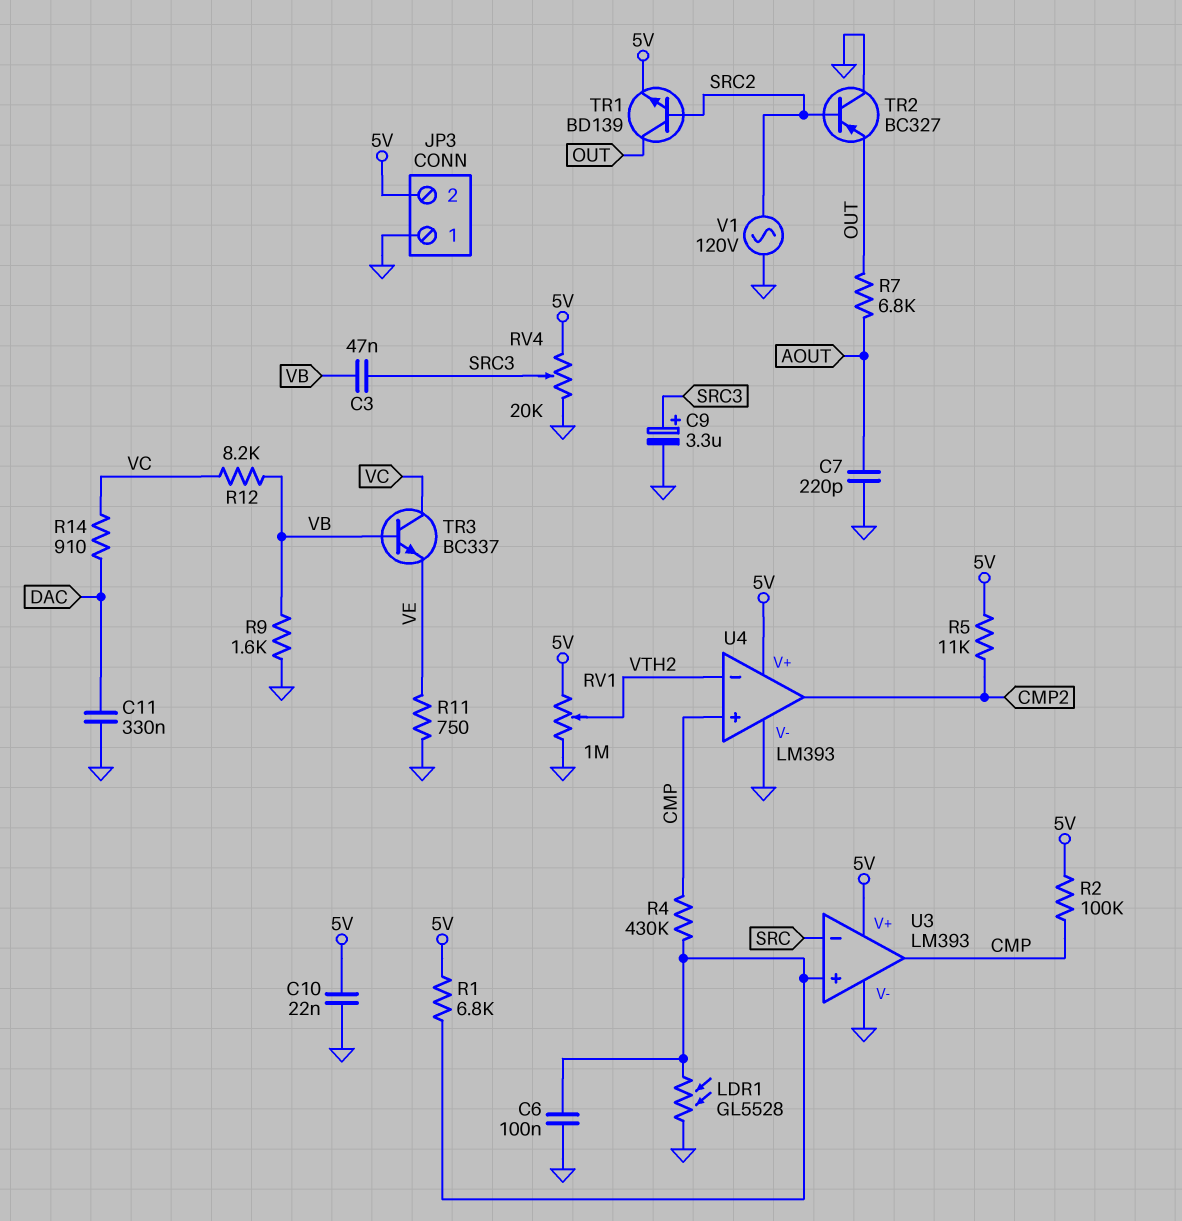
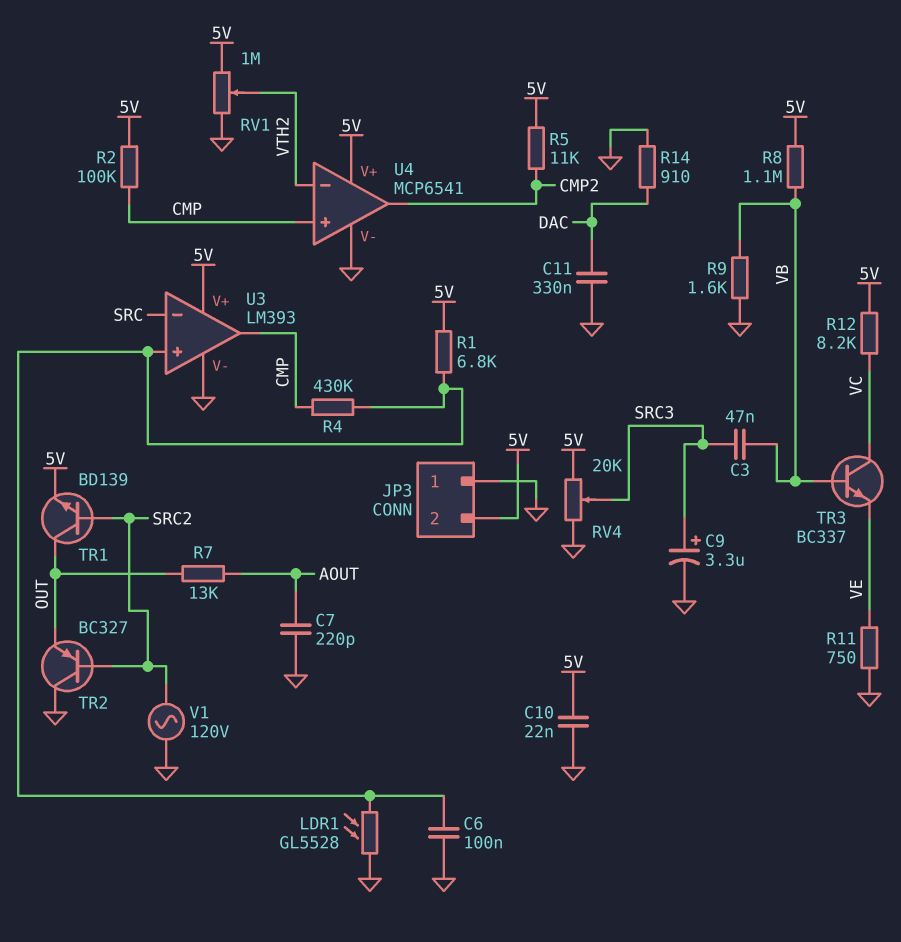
R7: 6.8k (AOUT, OUT) -> 13k (AOUT, OUT)
R8: none -> 1.1M (5V, VB)
R12: 8.2k (VB, VC) -> 8.2k (5V, VC)
R14: 910 (DAC, VC) -> 910 (DAC, GND)
U4: LM393 -> MCP6541

